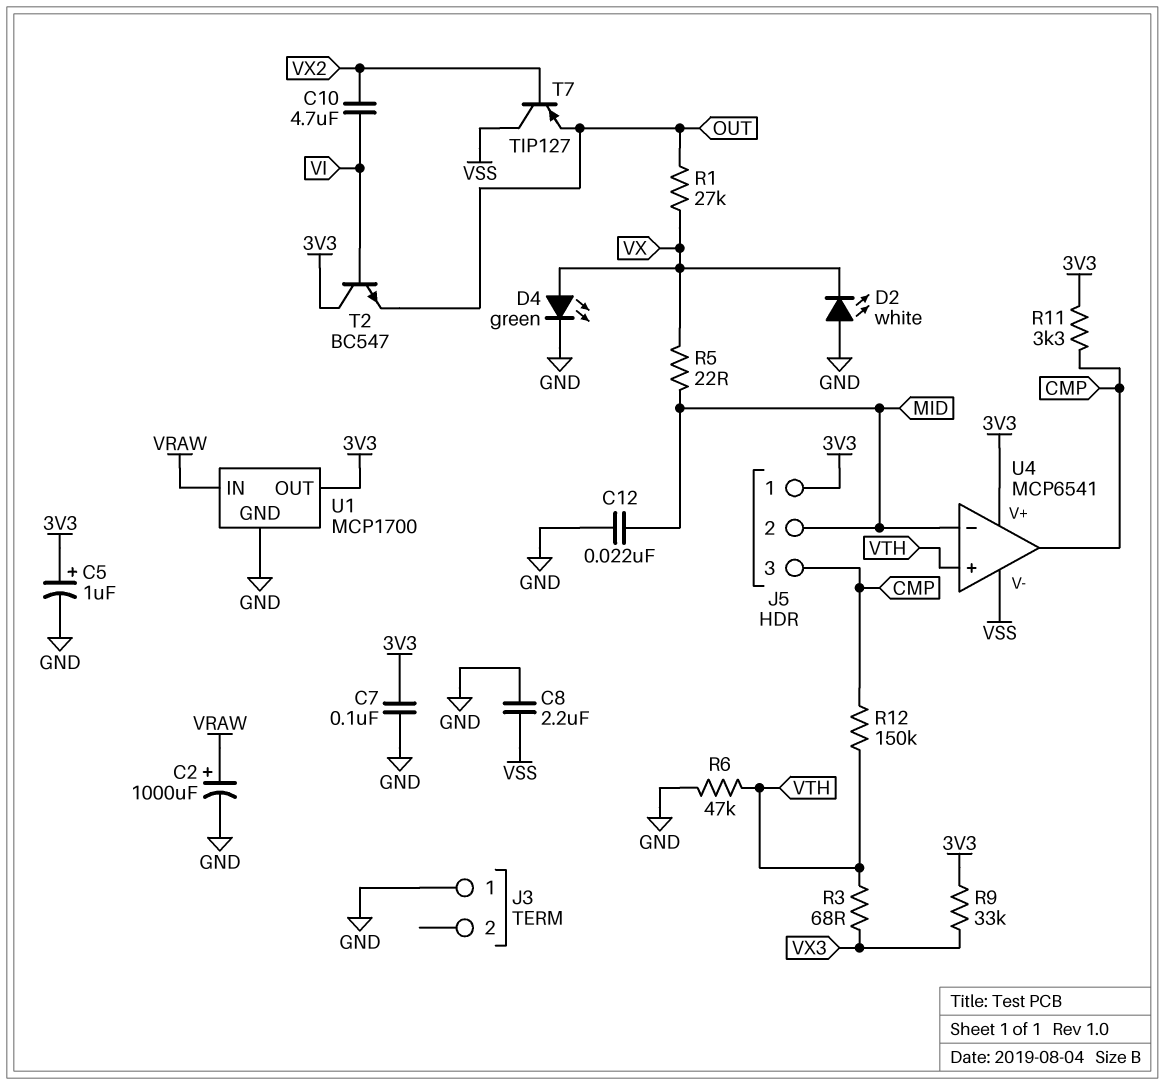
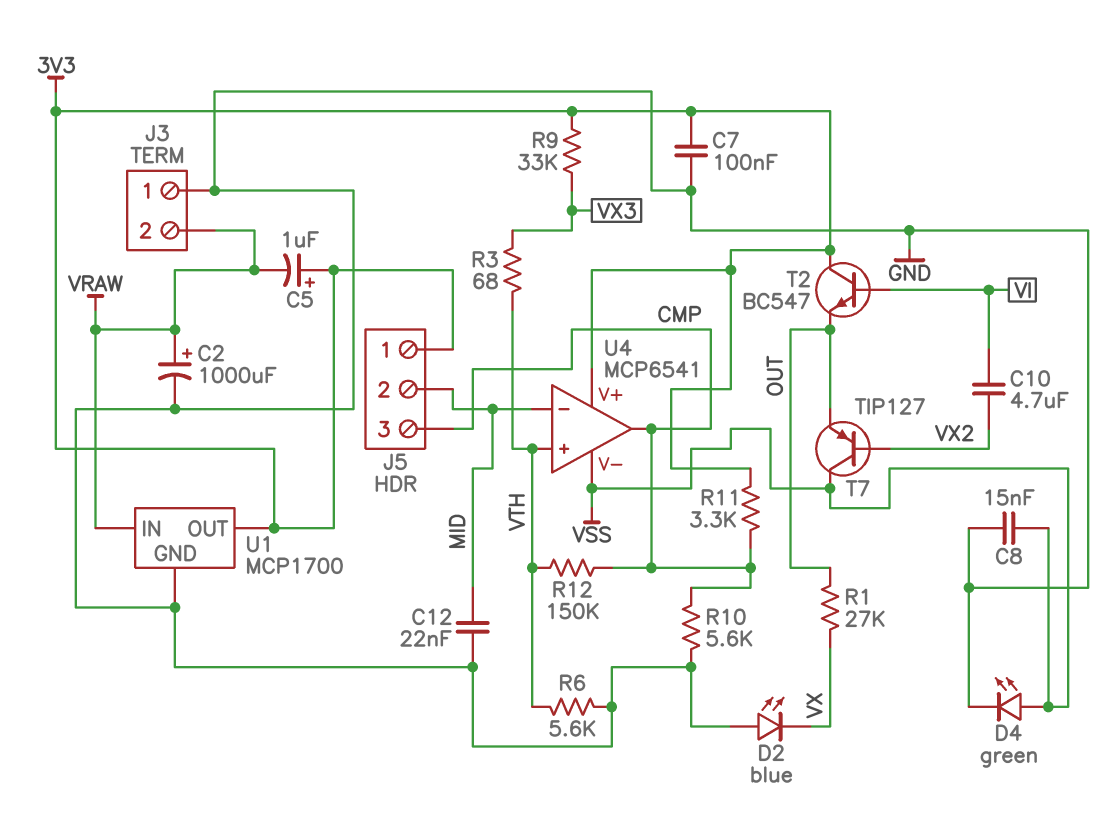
C5: 1uF (plus 3V3, minus GND) -> 1uF (plus 3V3, minus VRAW)
C8: 2.2uF (GND, VSS) -> 15nF (GND, VSS)
D2: LED white (A GND, K VX) -> LED blue (A GND, K VX)
D4: LED green (A VX, K GND) -> LED green (A VSS, K GND)
J3 pin 2: none -> VRAW
R5: 22 (MID, VX) -> none
R6: 47k (GND, VTH) -> 5.6k (GND, VTH)
R10: none -> 5.6k (CMP, GND)

